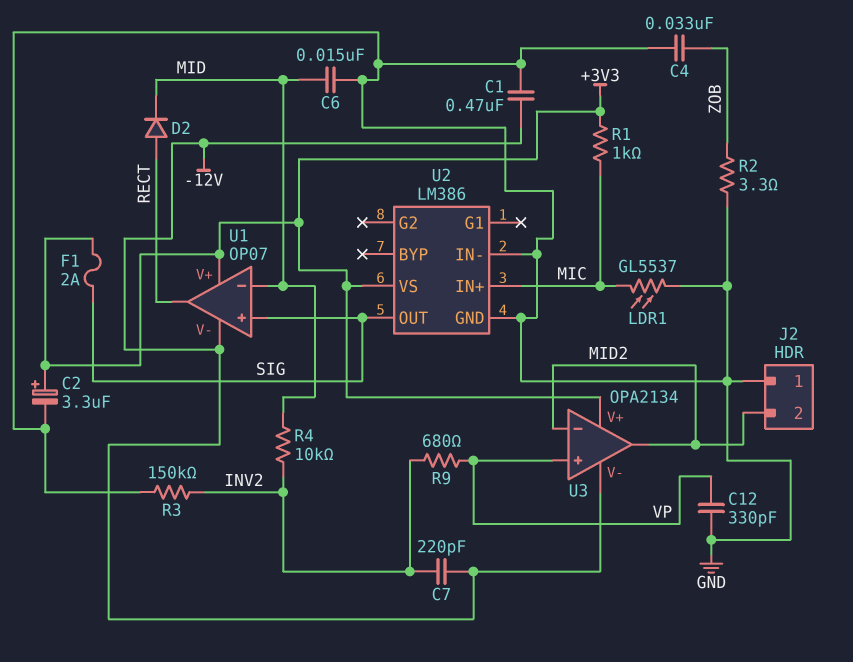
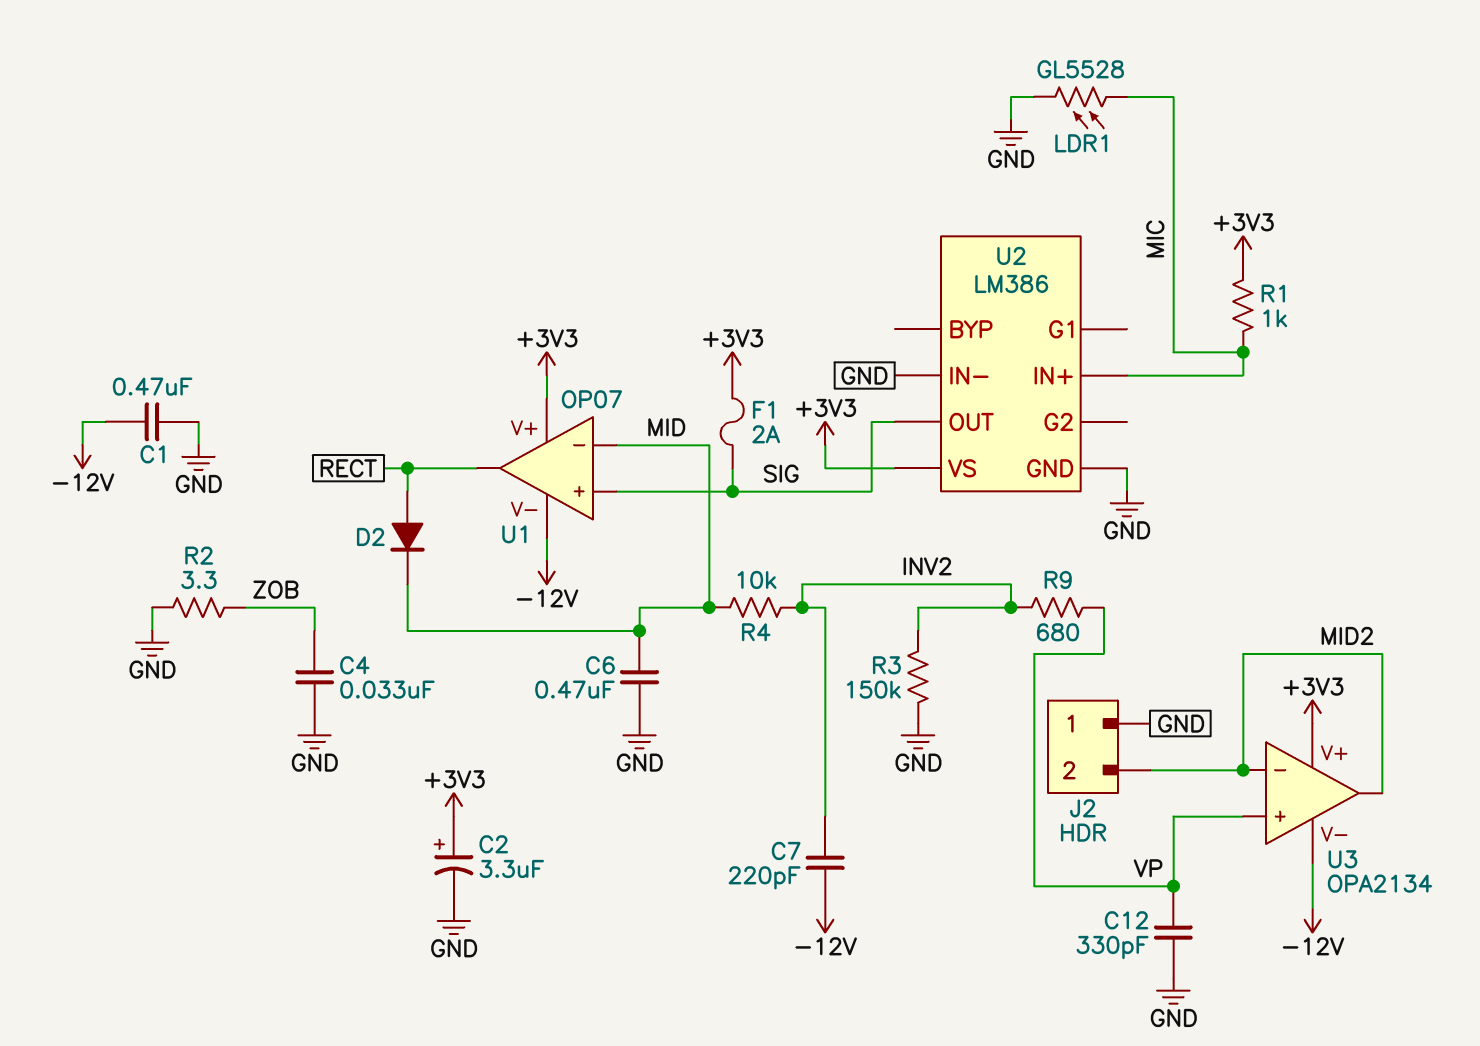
C6: 15nF (GND, MID) -> 470nF (GND, MID)
LDR1: GL5537 (GND, MIC) -> GL5528 (GND, MIC)

